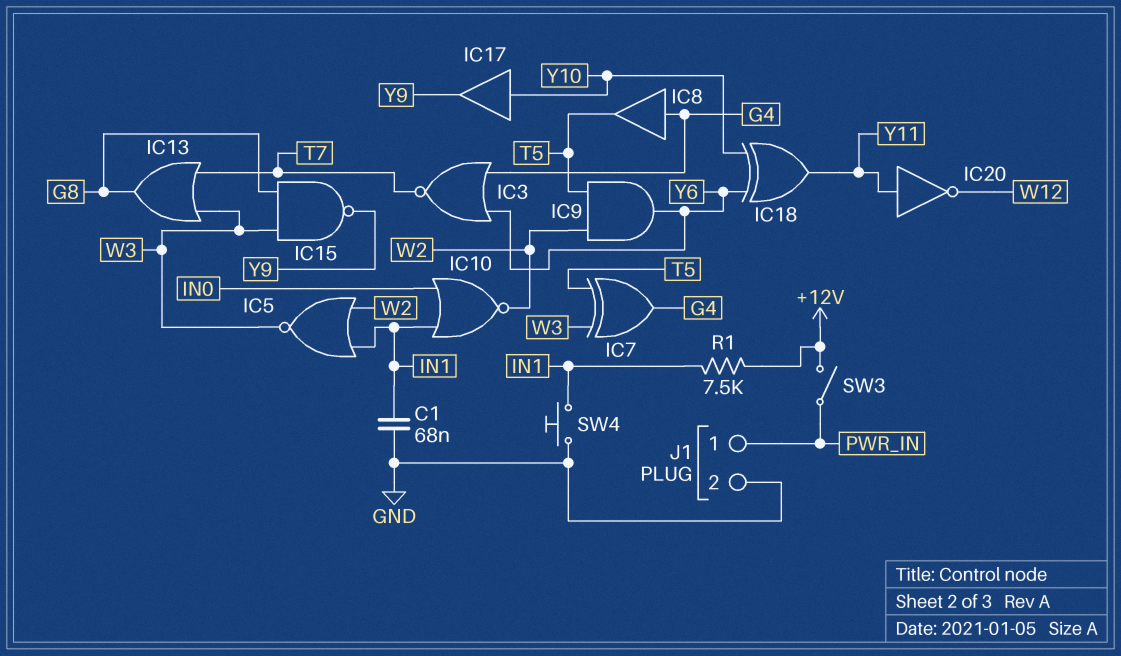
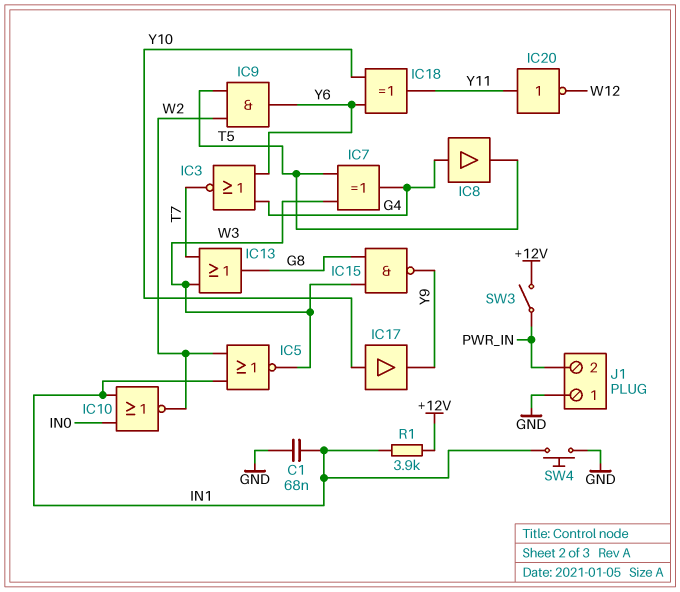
J1 pin 1: PWR_IN -> GND
J1 pin 2: GND -> PWR_IN
R1: 7.5k (+12V, IN1) -> 3.9k (+12V, IN1)

